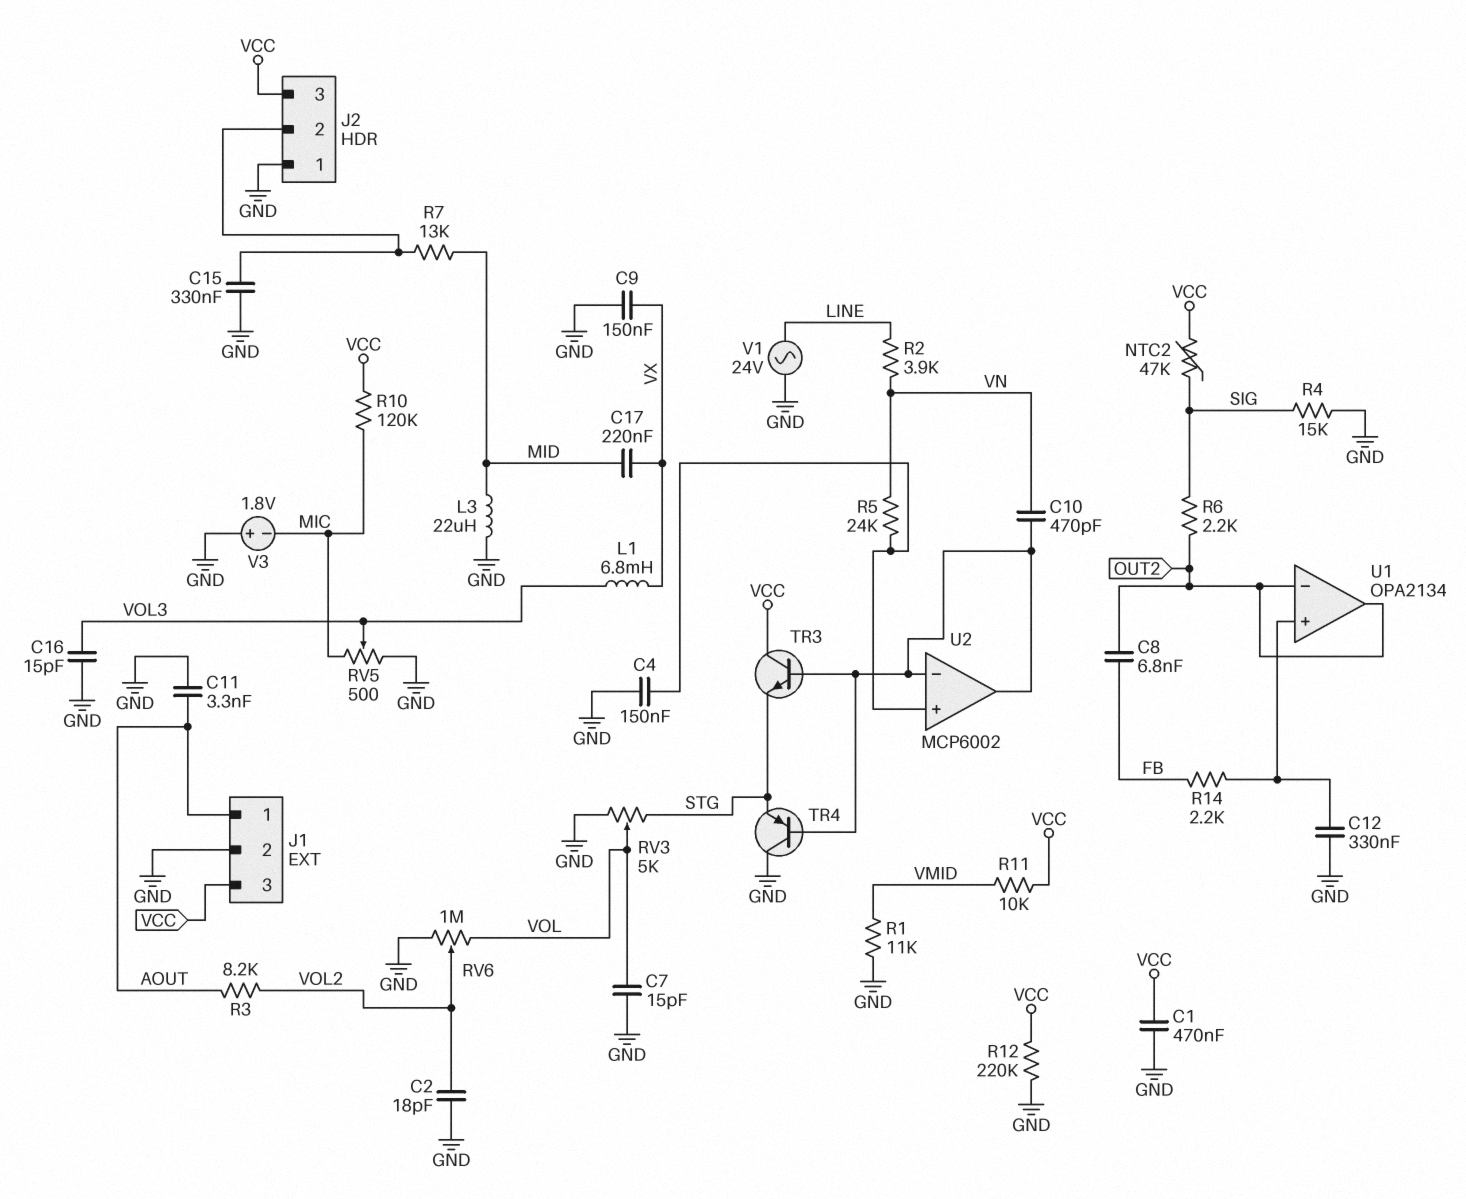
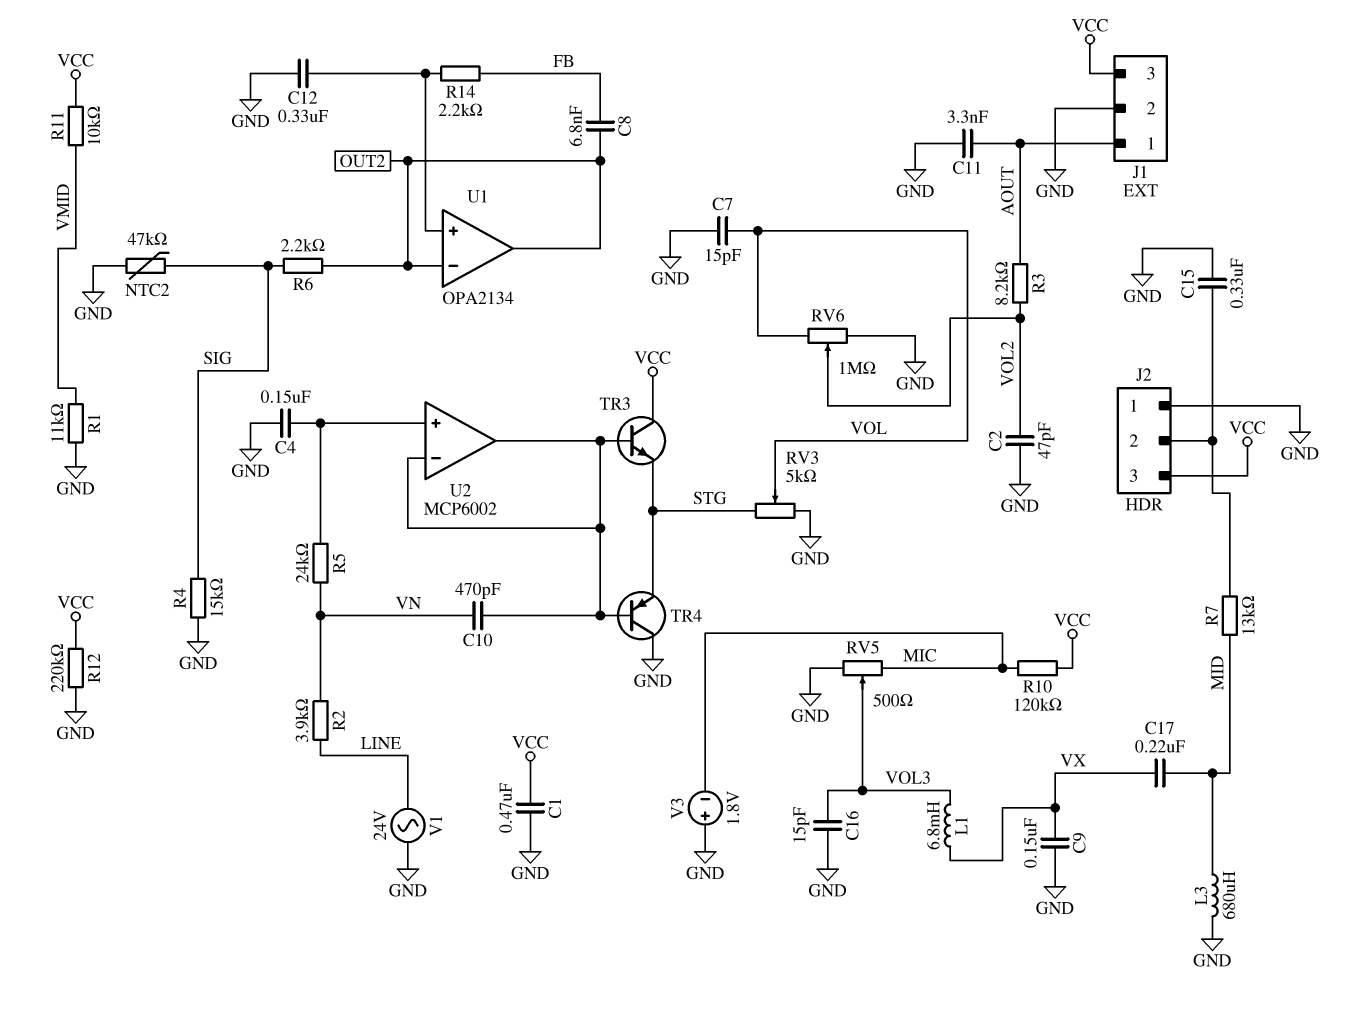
C2: 18pF (GND, VOL2) -> 47pF (GND, VOL2)
L3: 22uH (GND, MID) -> 680uH (GND, MID)
NTC2: 47k (SIG, VCC) -> 47k (GND, SIG)

